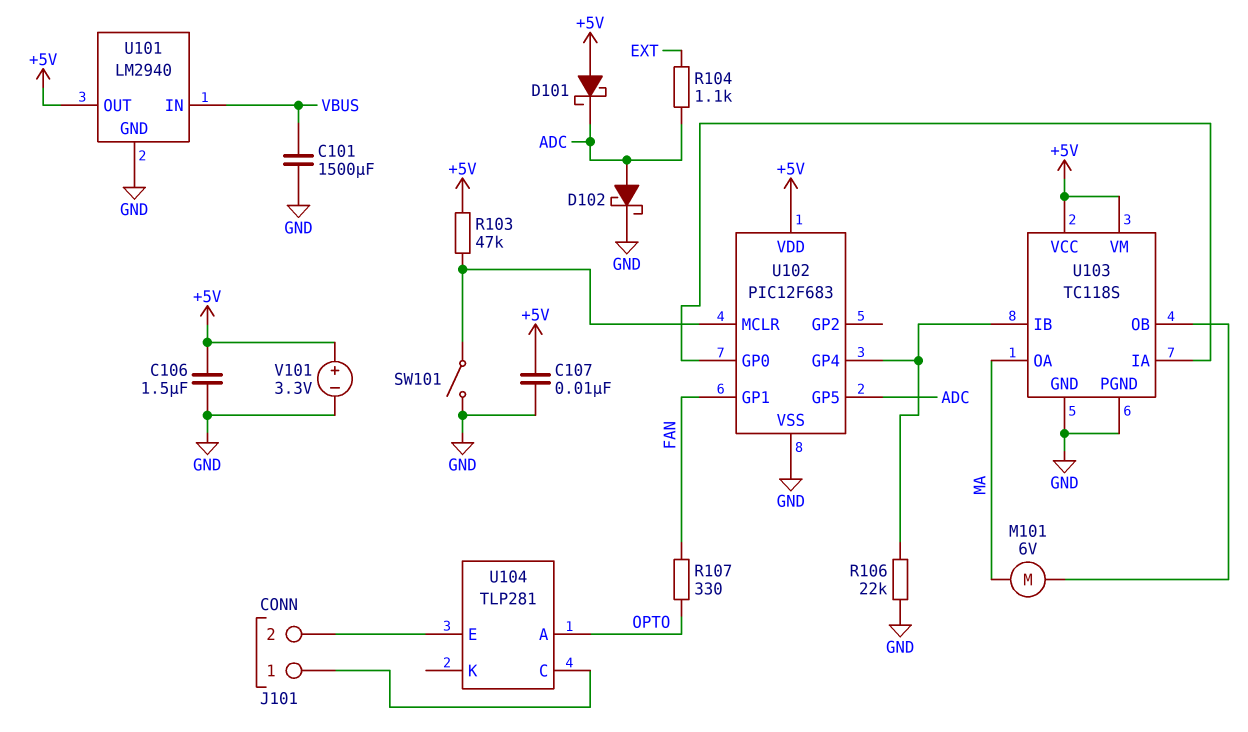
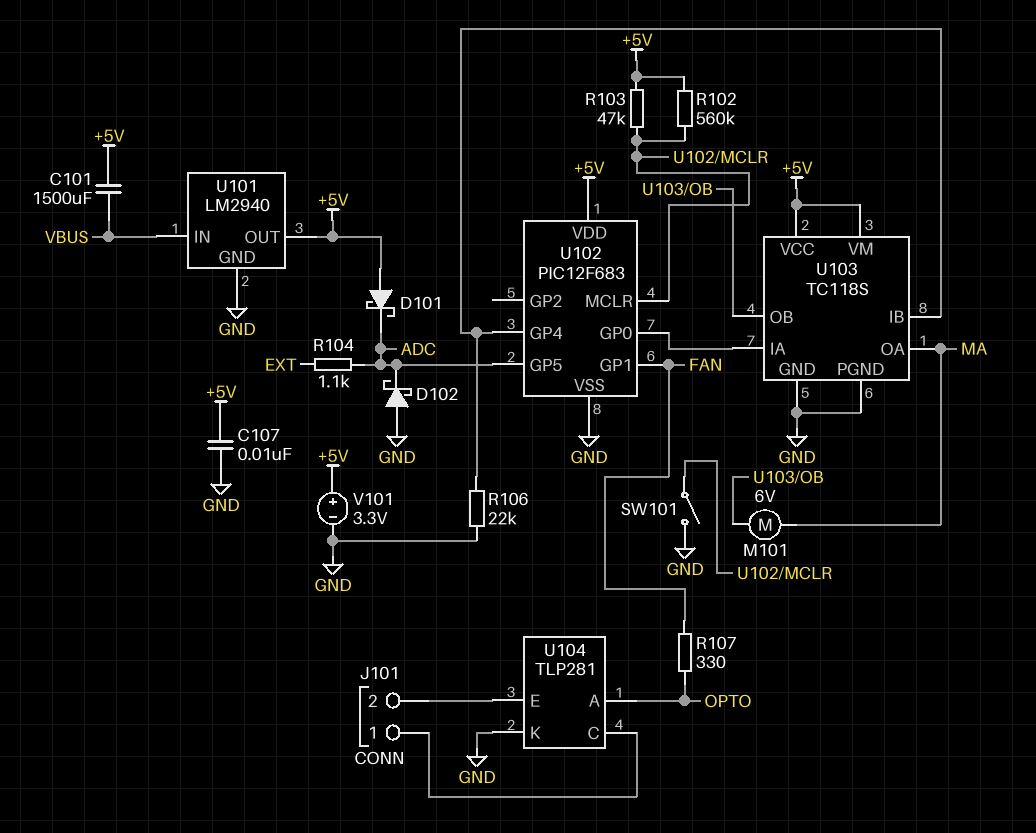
C101: 1500uF (GND, VBUS) -> 1500uF (+5V, VBUS)
C106: 1.5uF (+5V, GND) -> none
D102: schottky (A ADC, K GND) -> schottky (A GND, K ADC)
R102: none -> 560k (+5V, U102/MCLR)
U104 pin K: none -> GND

